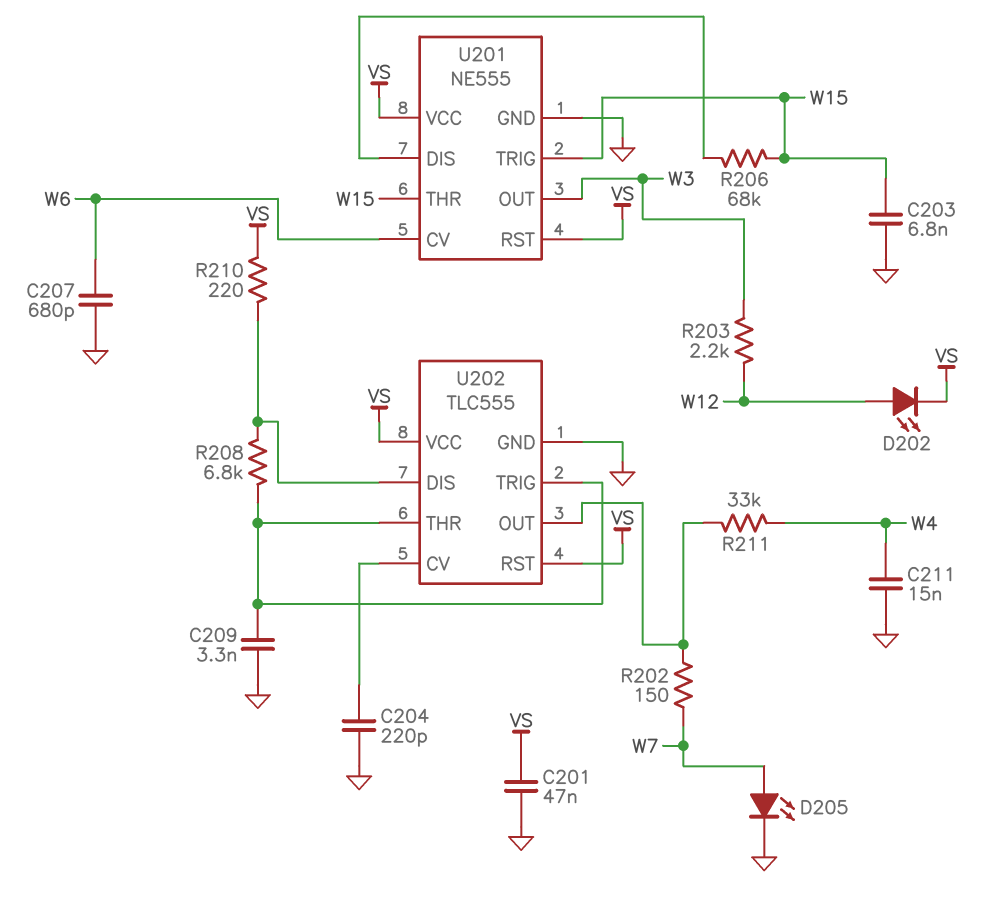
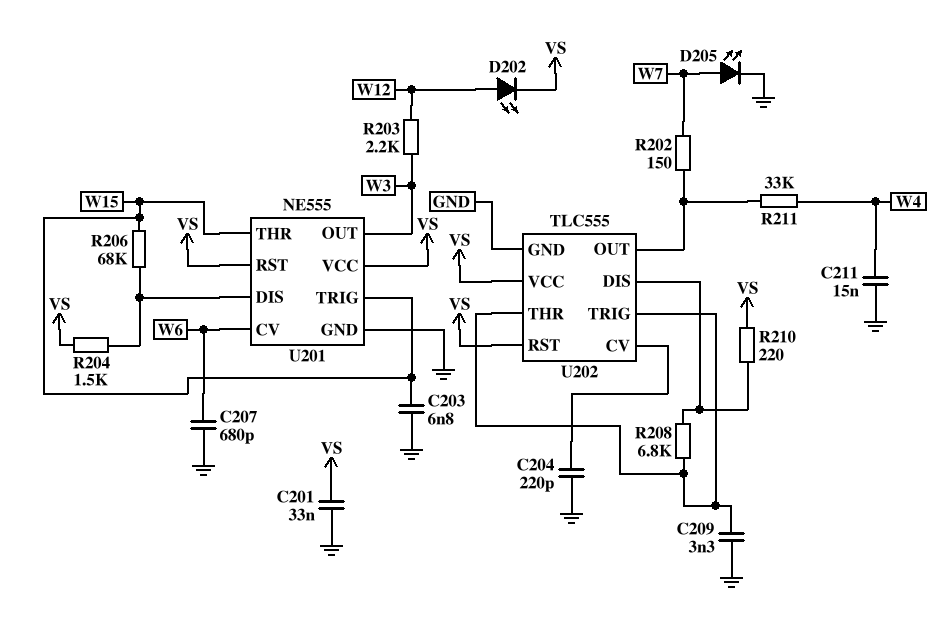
C201: 47nF (GND, VS) -> 33nF (GND, VS)
R204: none -> 1.5k (U201/DIS, VS)

